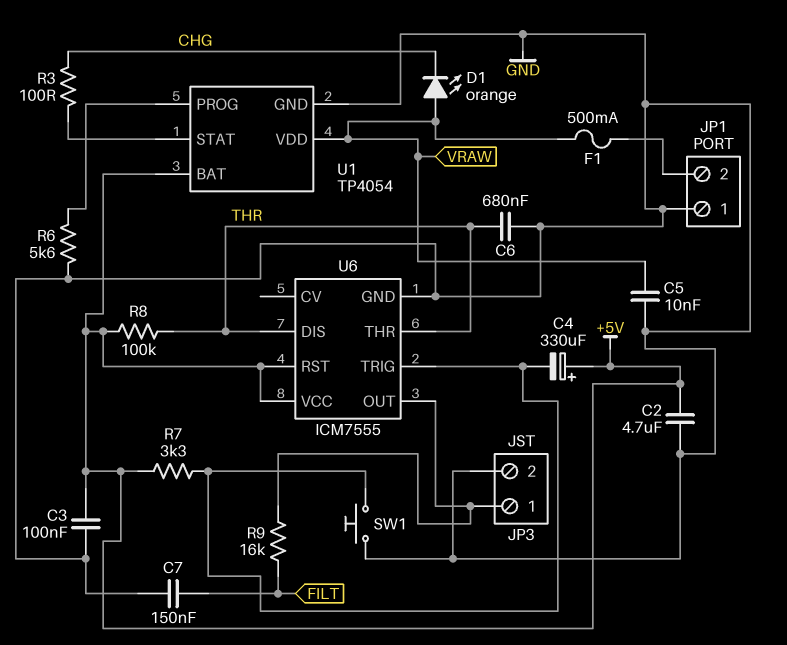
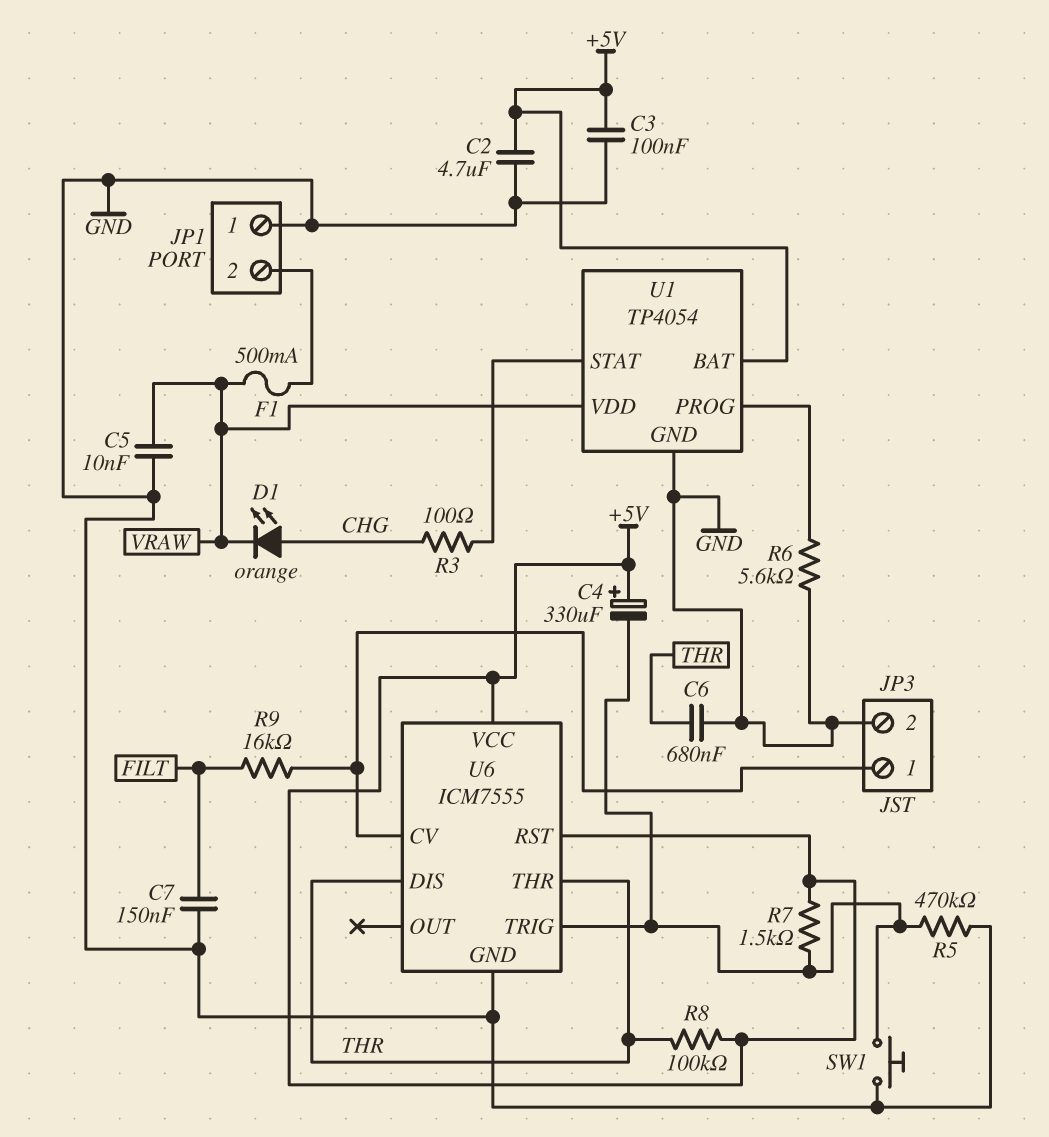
D1: LED orange (A VRAW, K CHG) -> LED orange (A CHG, K VRAW)
R5: none -> 470k (GND, U6/TRIG)
R7: 3.3k (+5V, U6/TRIG) -> 1.5k (+5V, U6/TRIG)
U6 pin CV: none -> JP3/1
U6 pin OUT: JP3/1 -> none

